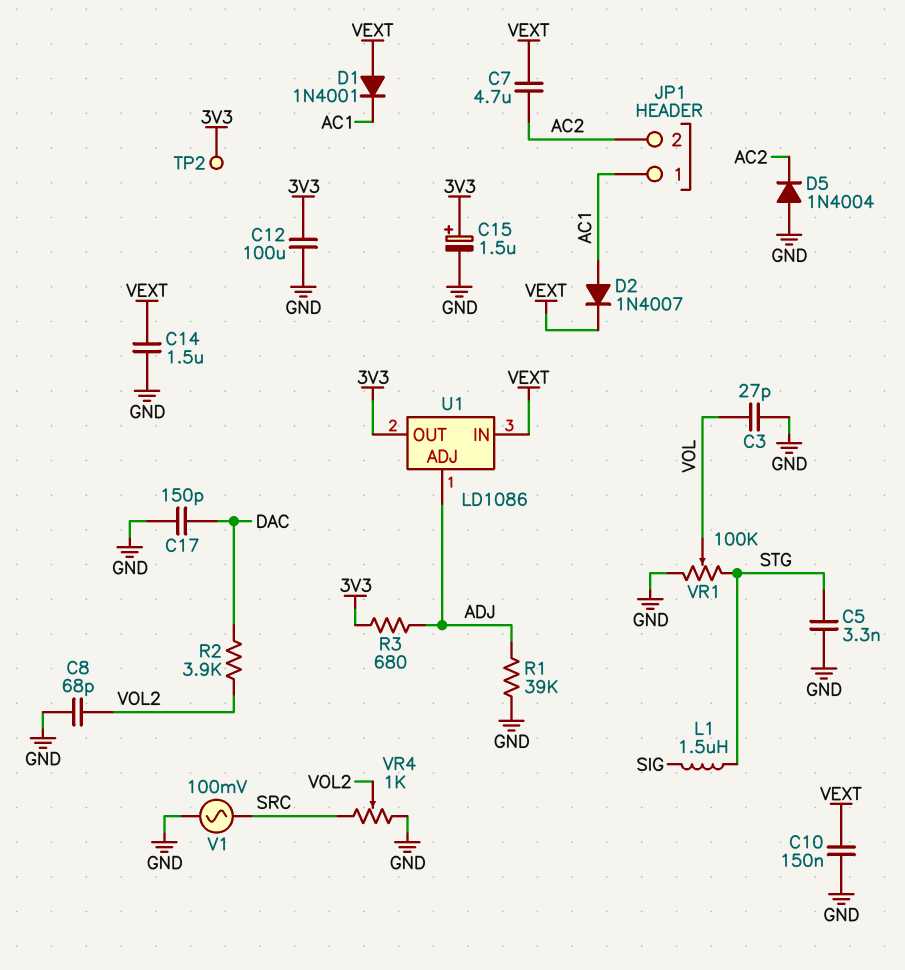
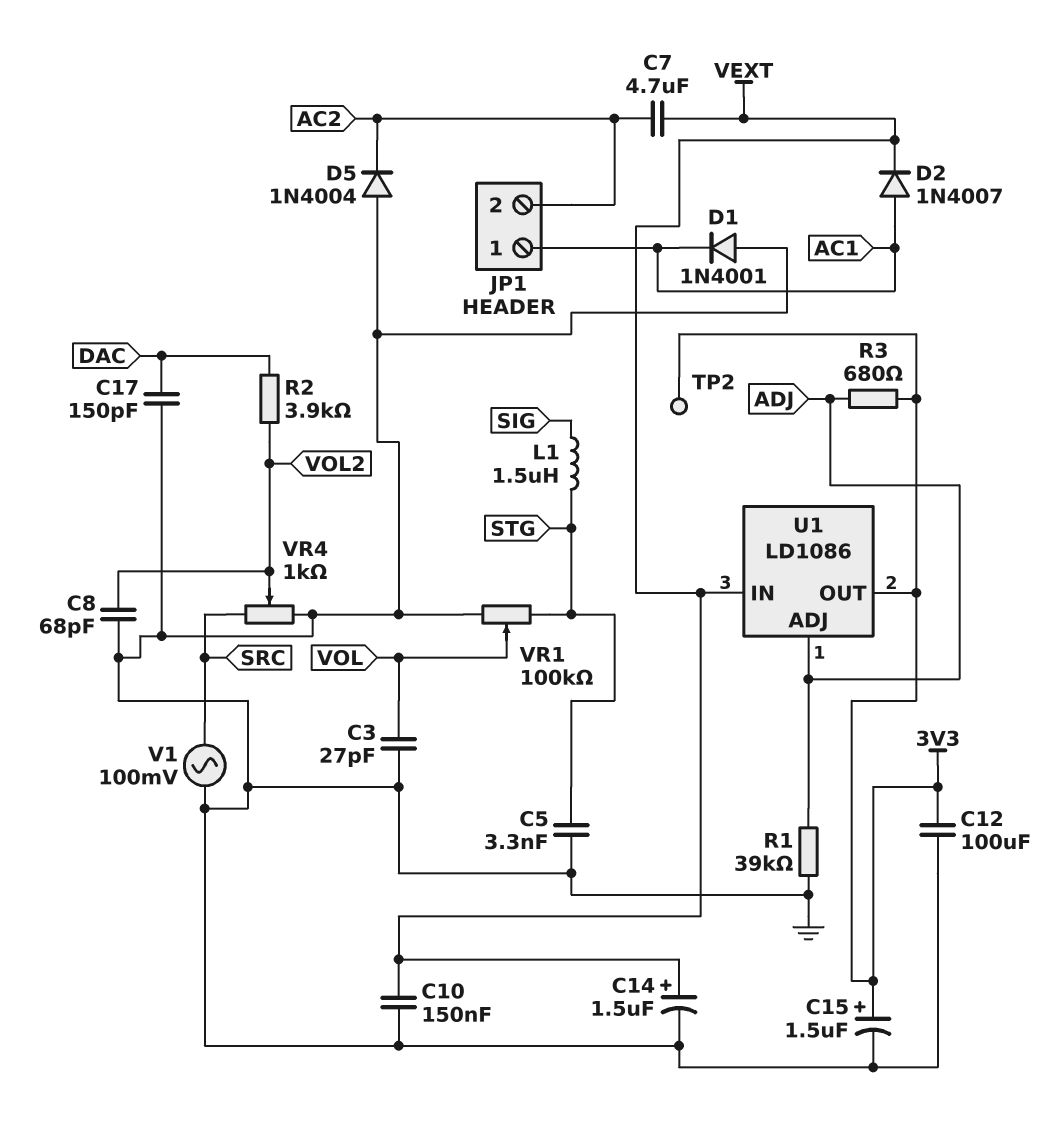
C14: 1.5uF (GND, VEXT) -> 1.5uF (plus VEXT, minus GND)
D1: diode 1N4001 (A VEXT, K AC1) -> diode 1N4001 (A GND, K AC1)

